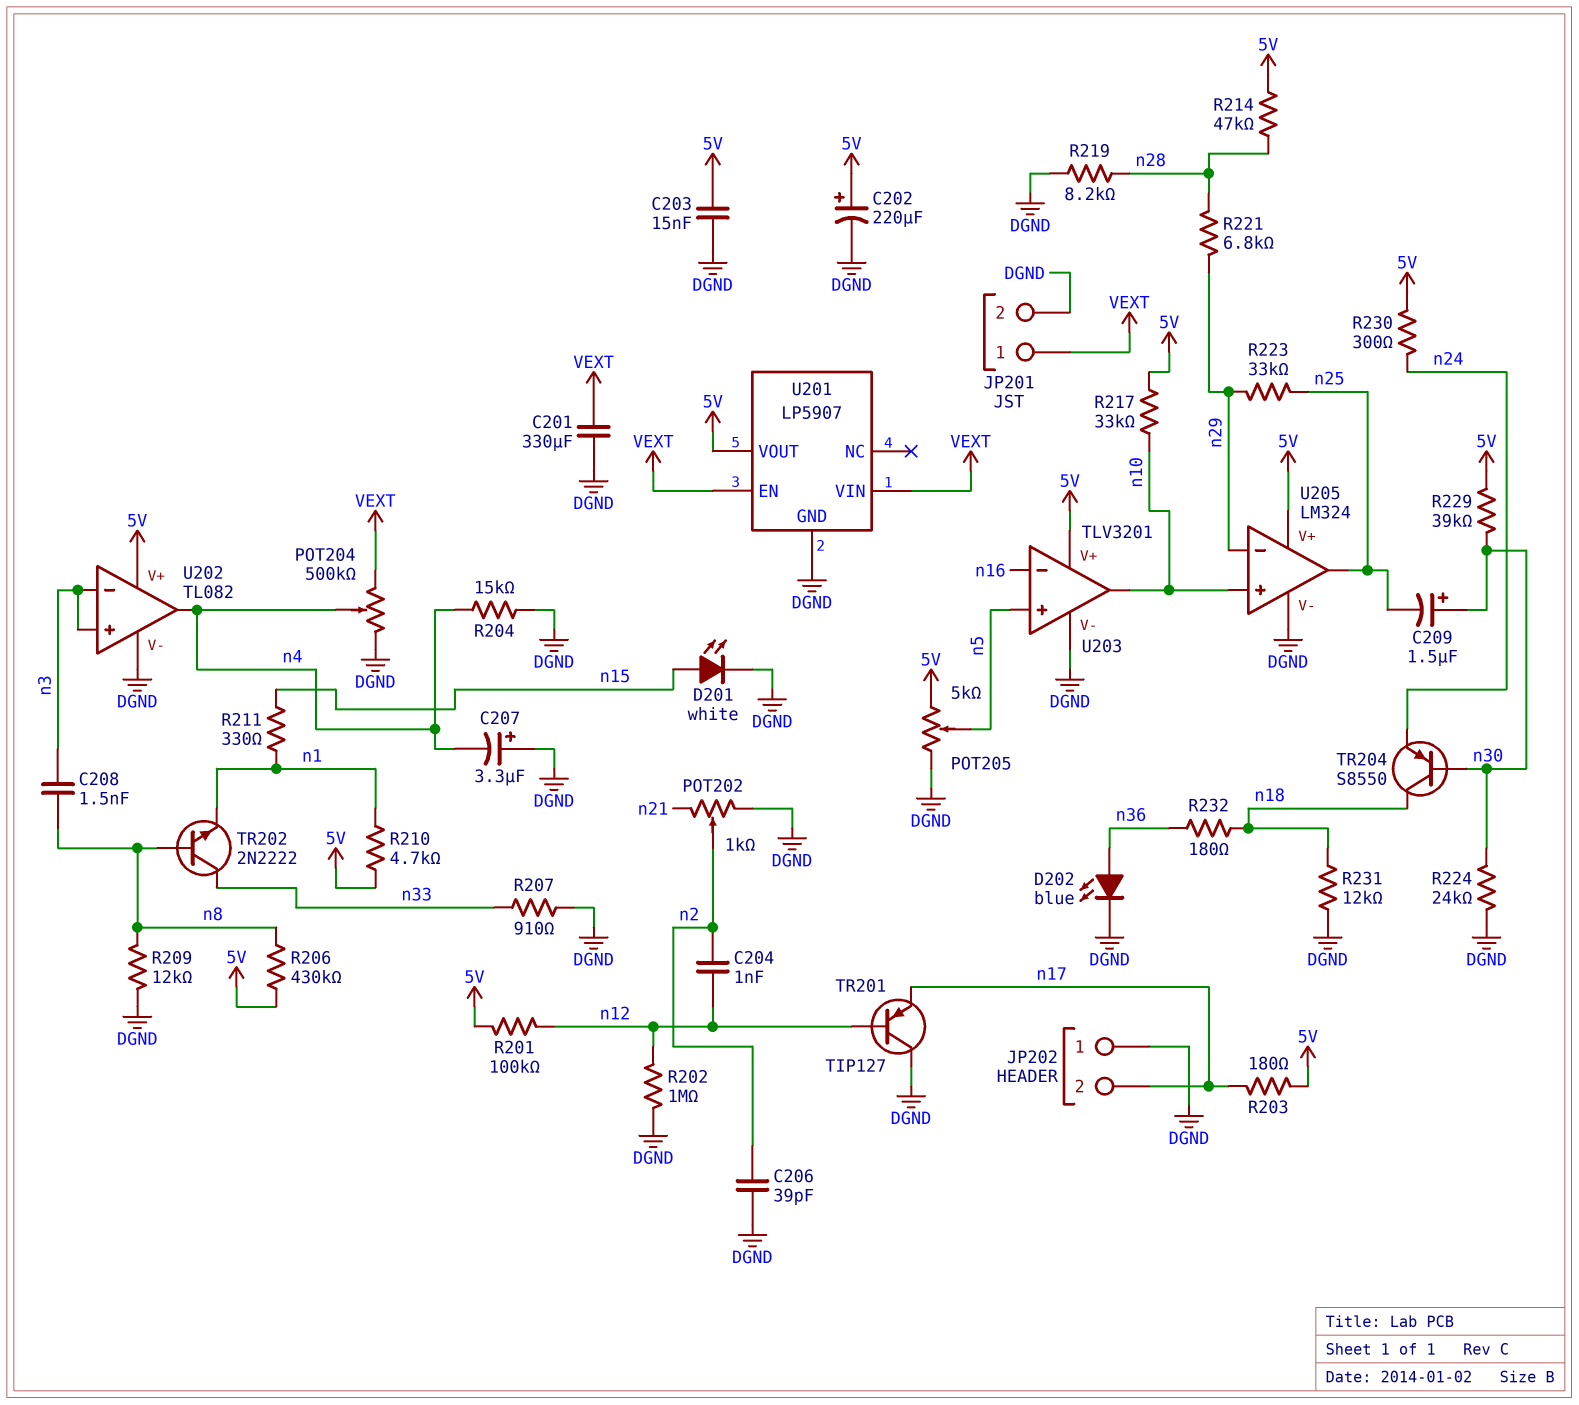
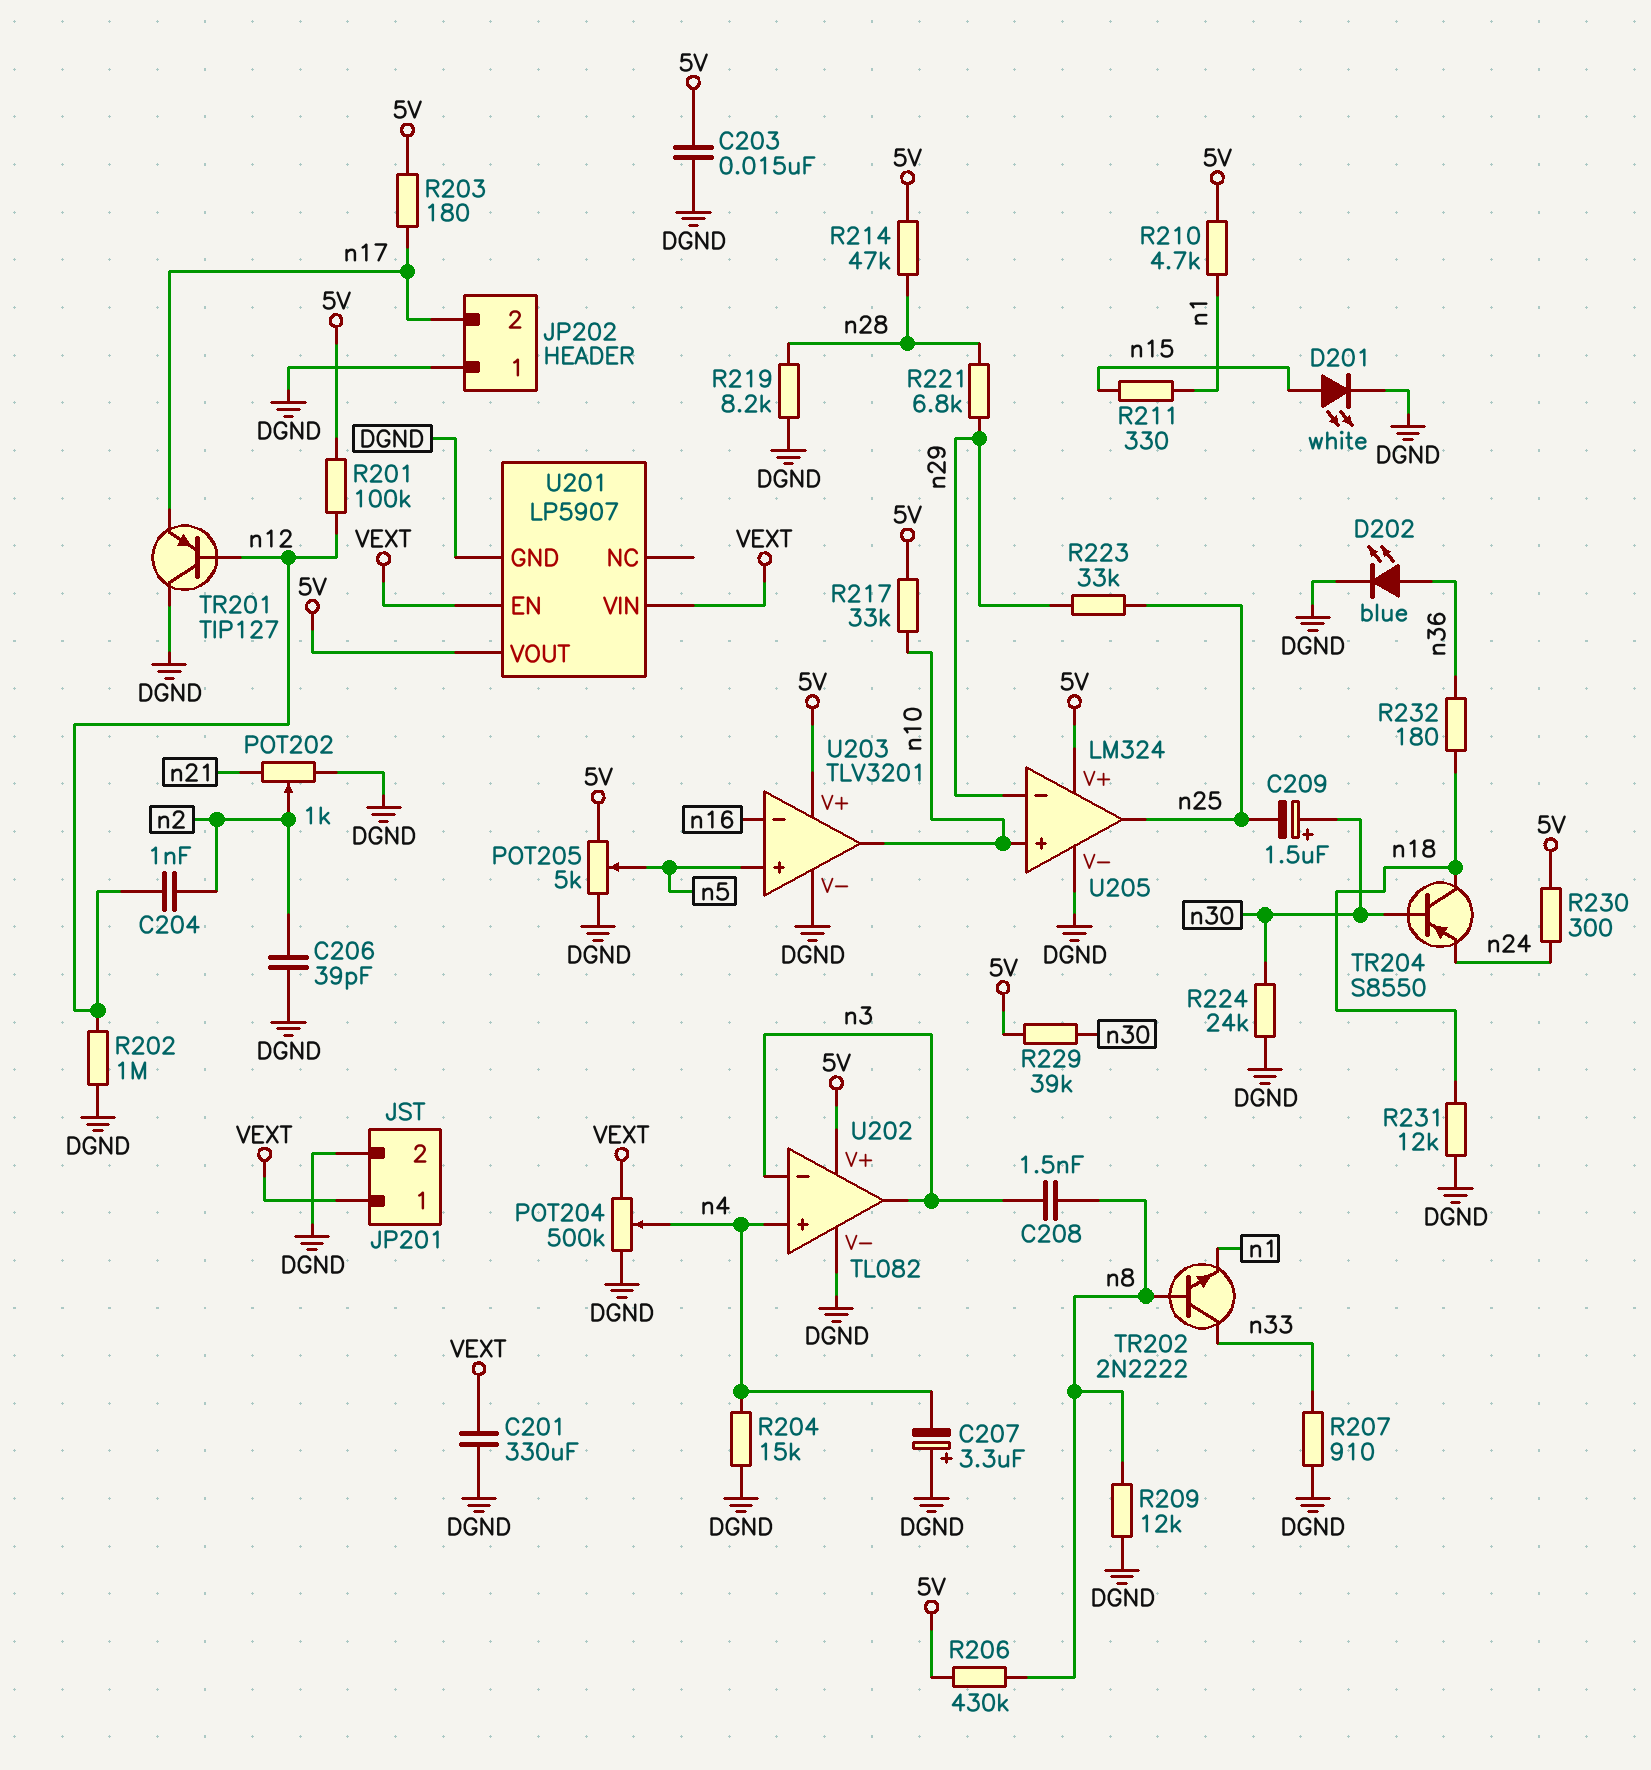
C202: 220uF (plus 5V, minus DGND) -> none
U202 pin in+: n3 -> n4
U202 pin out: n4 -> n3

